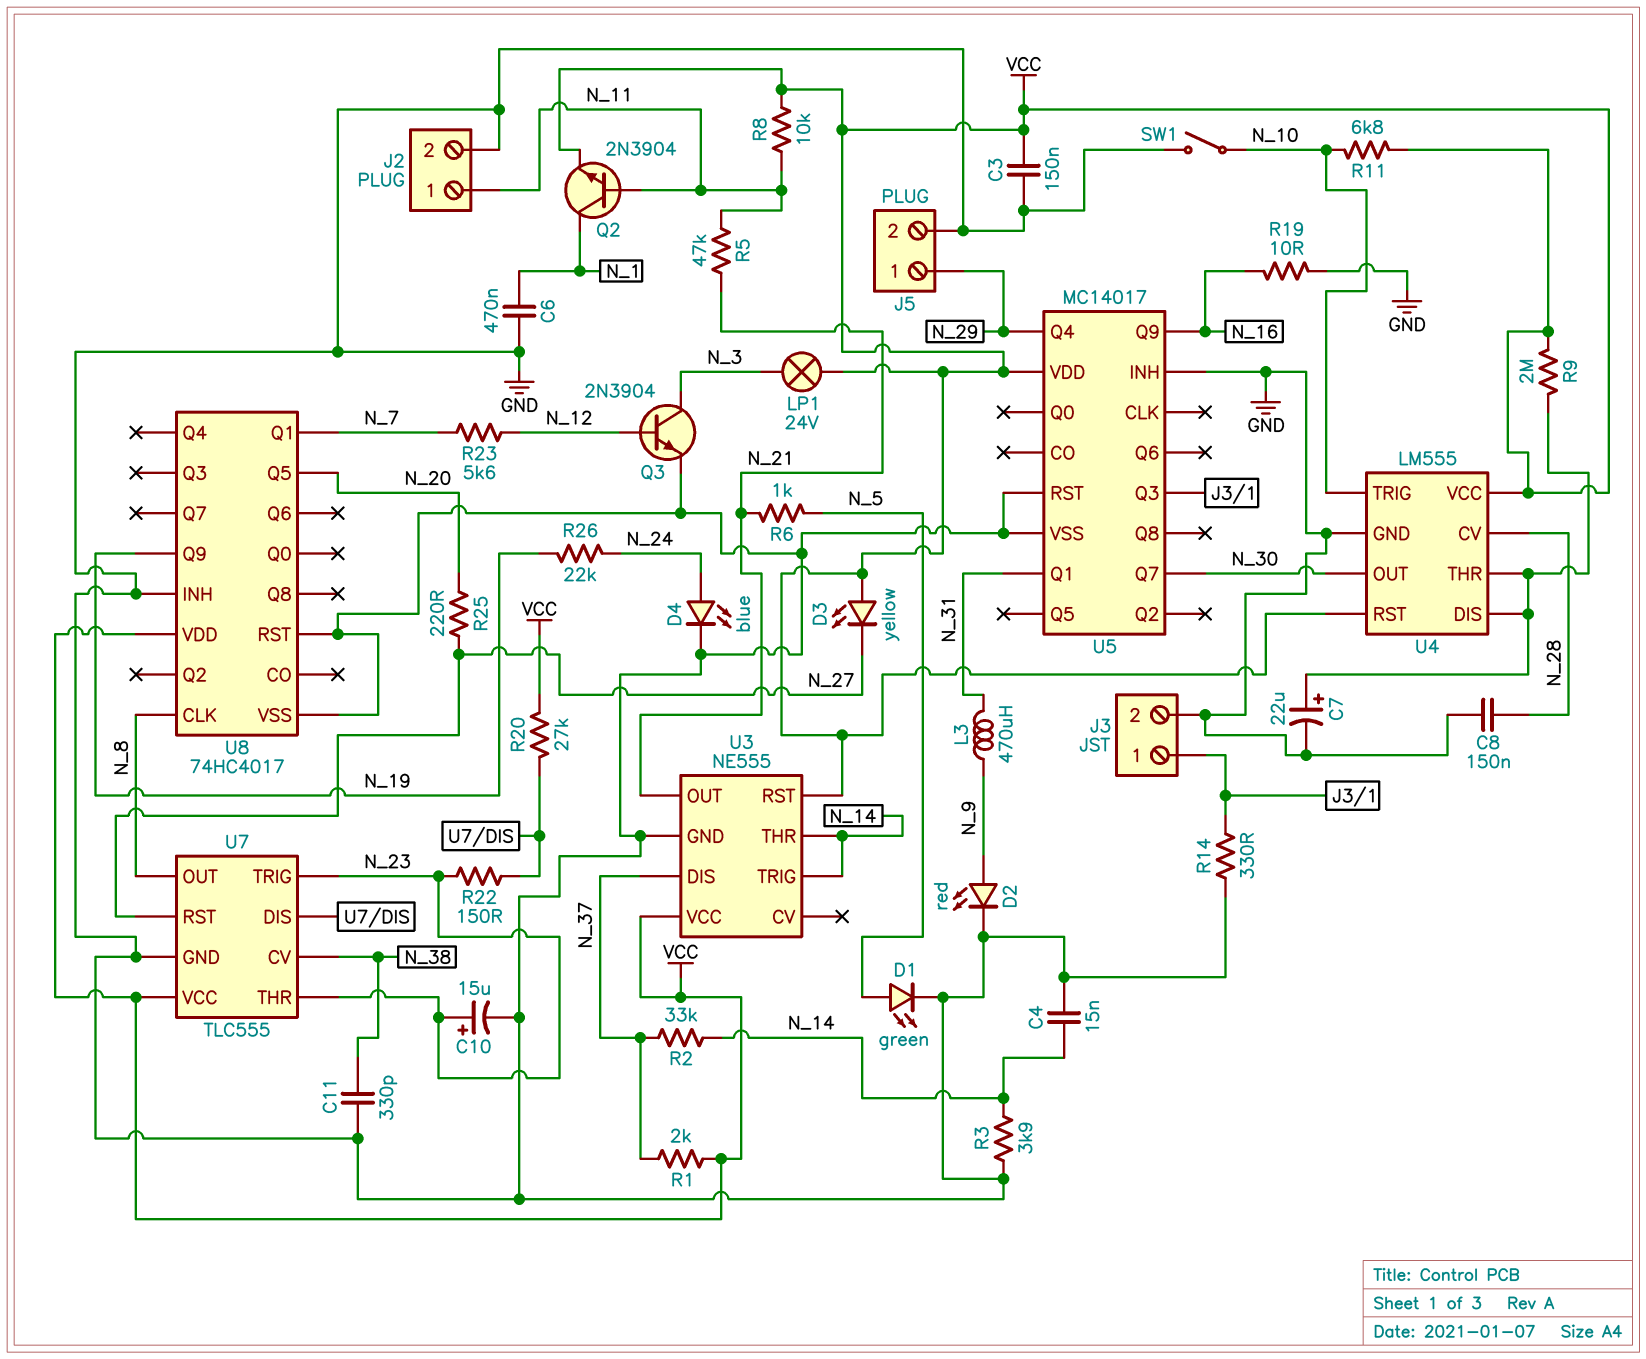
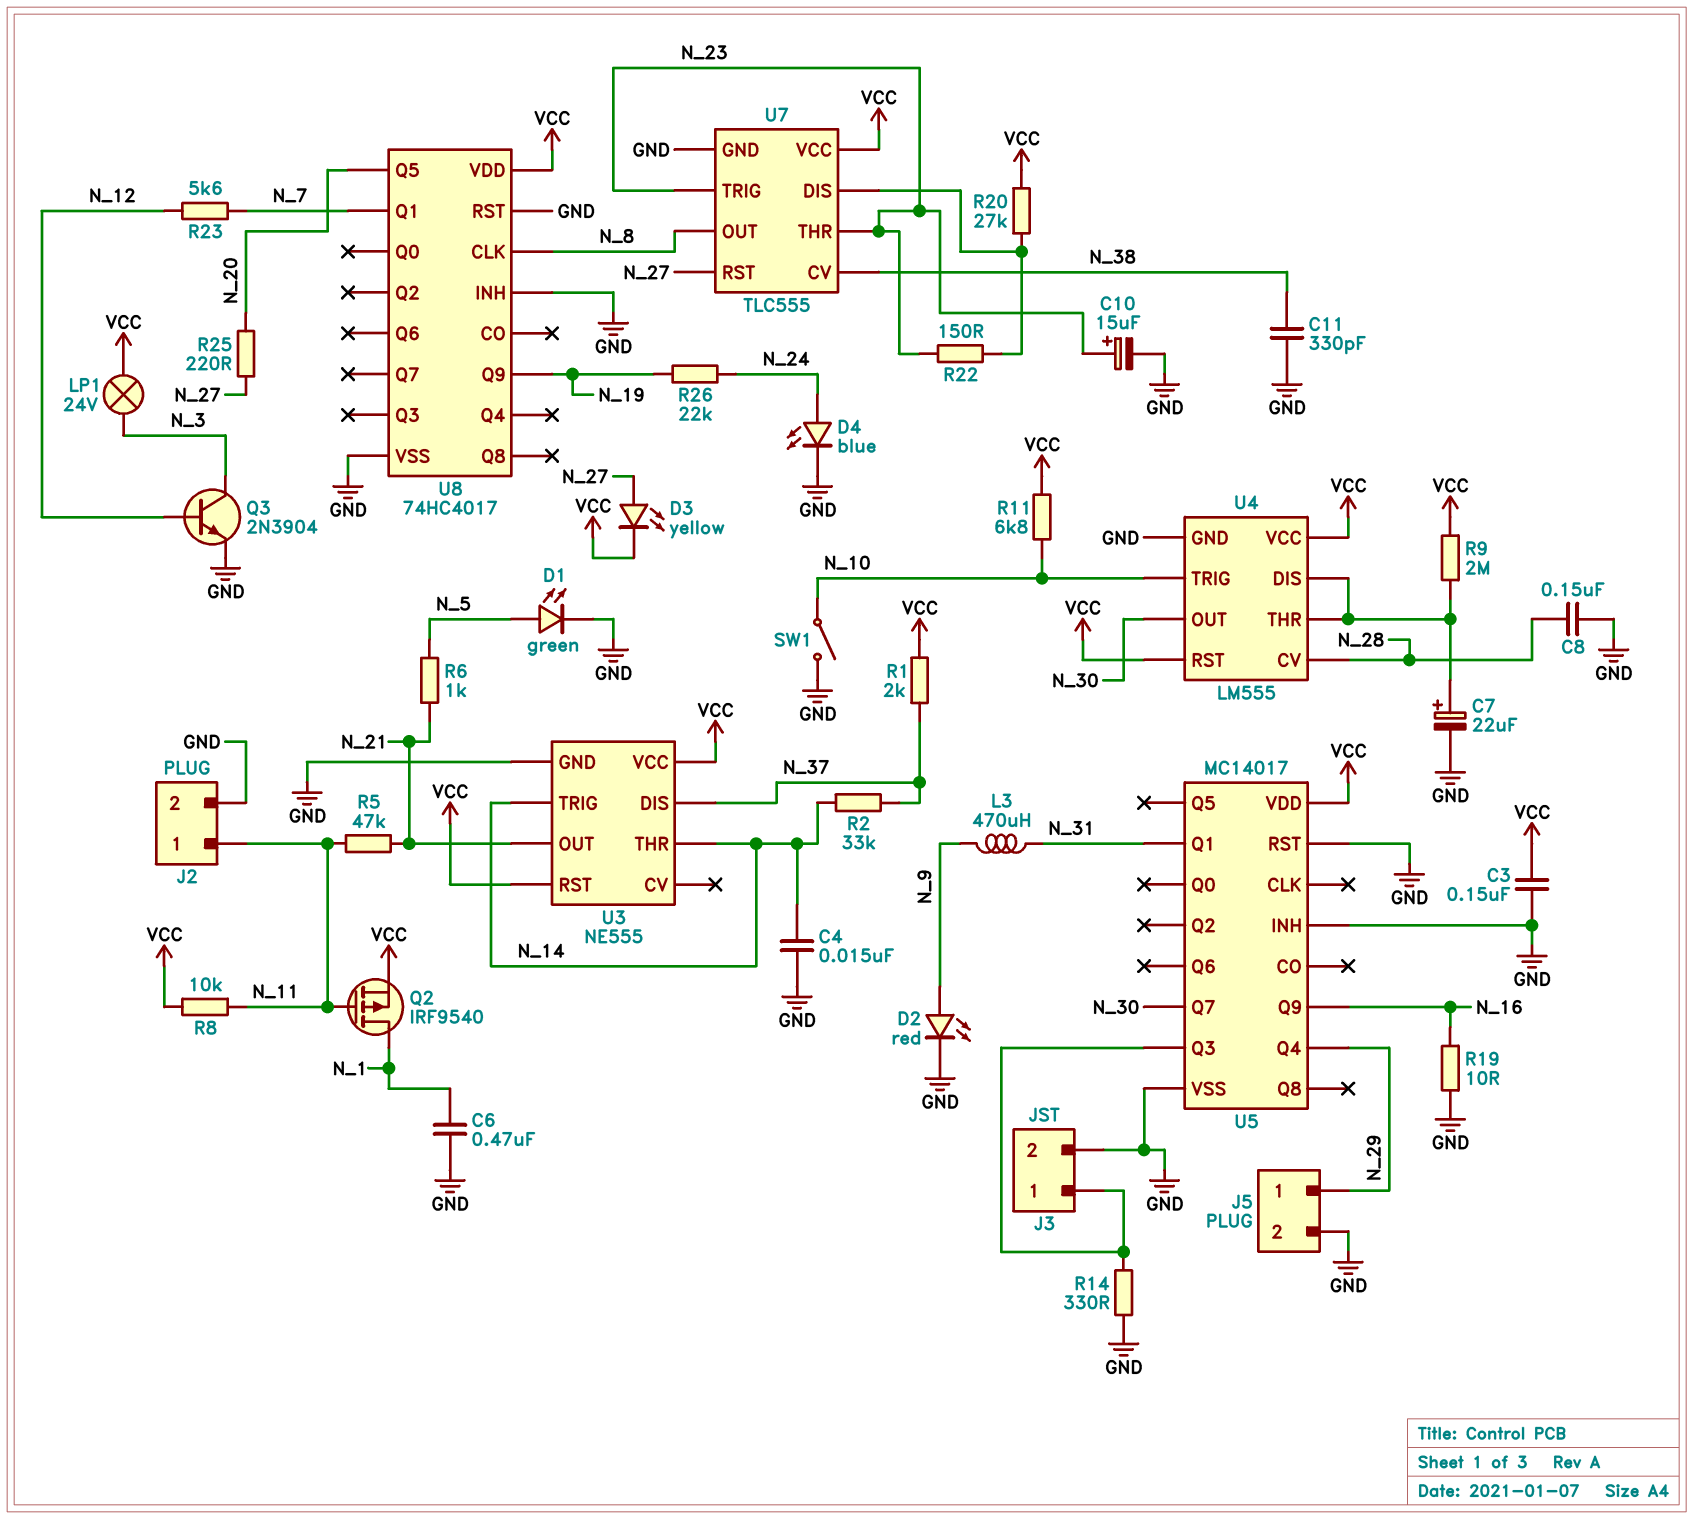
D3: LED yellow (A VCC, K N_27) -> LED yellow (A N_27, K VCC)
Q2: NPN 2N3904 (B N_11, C N_1, E VCC) -> PMOS IRF9540 (G N_11, D N_1, S VCC)
R3: 3.9k (GND, N_14) -> none

